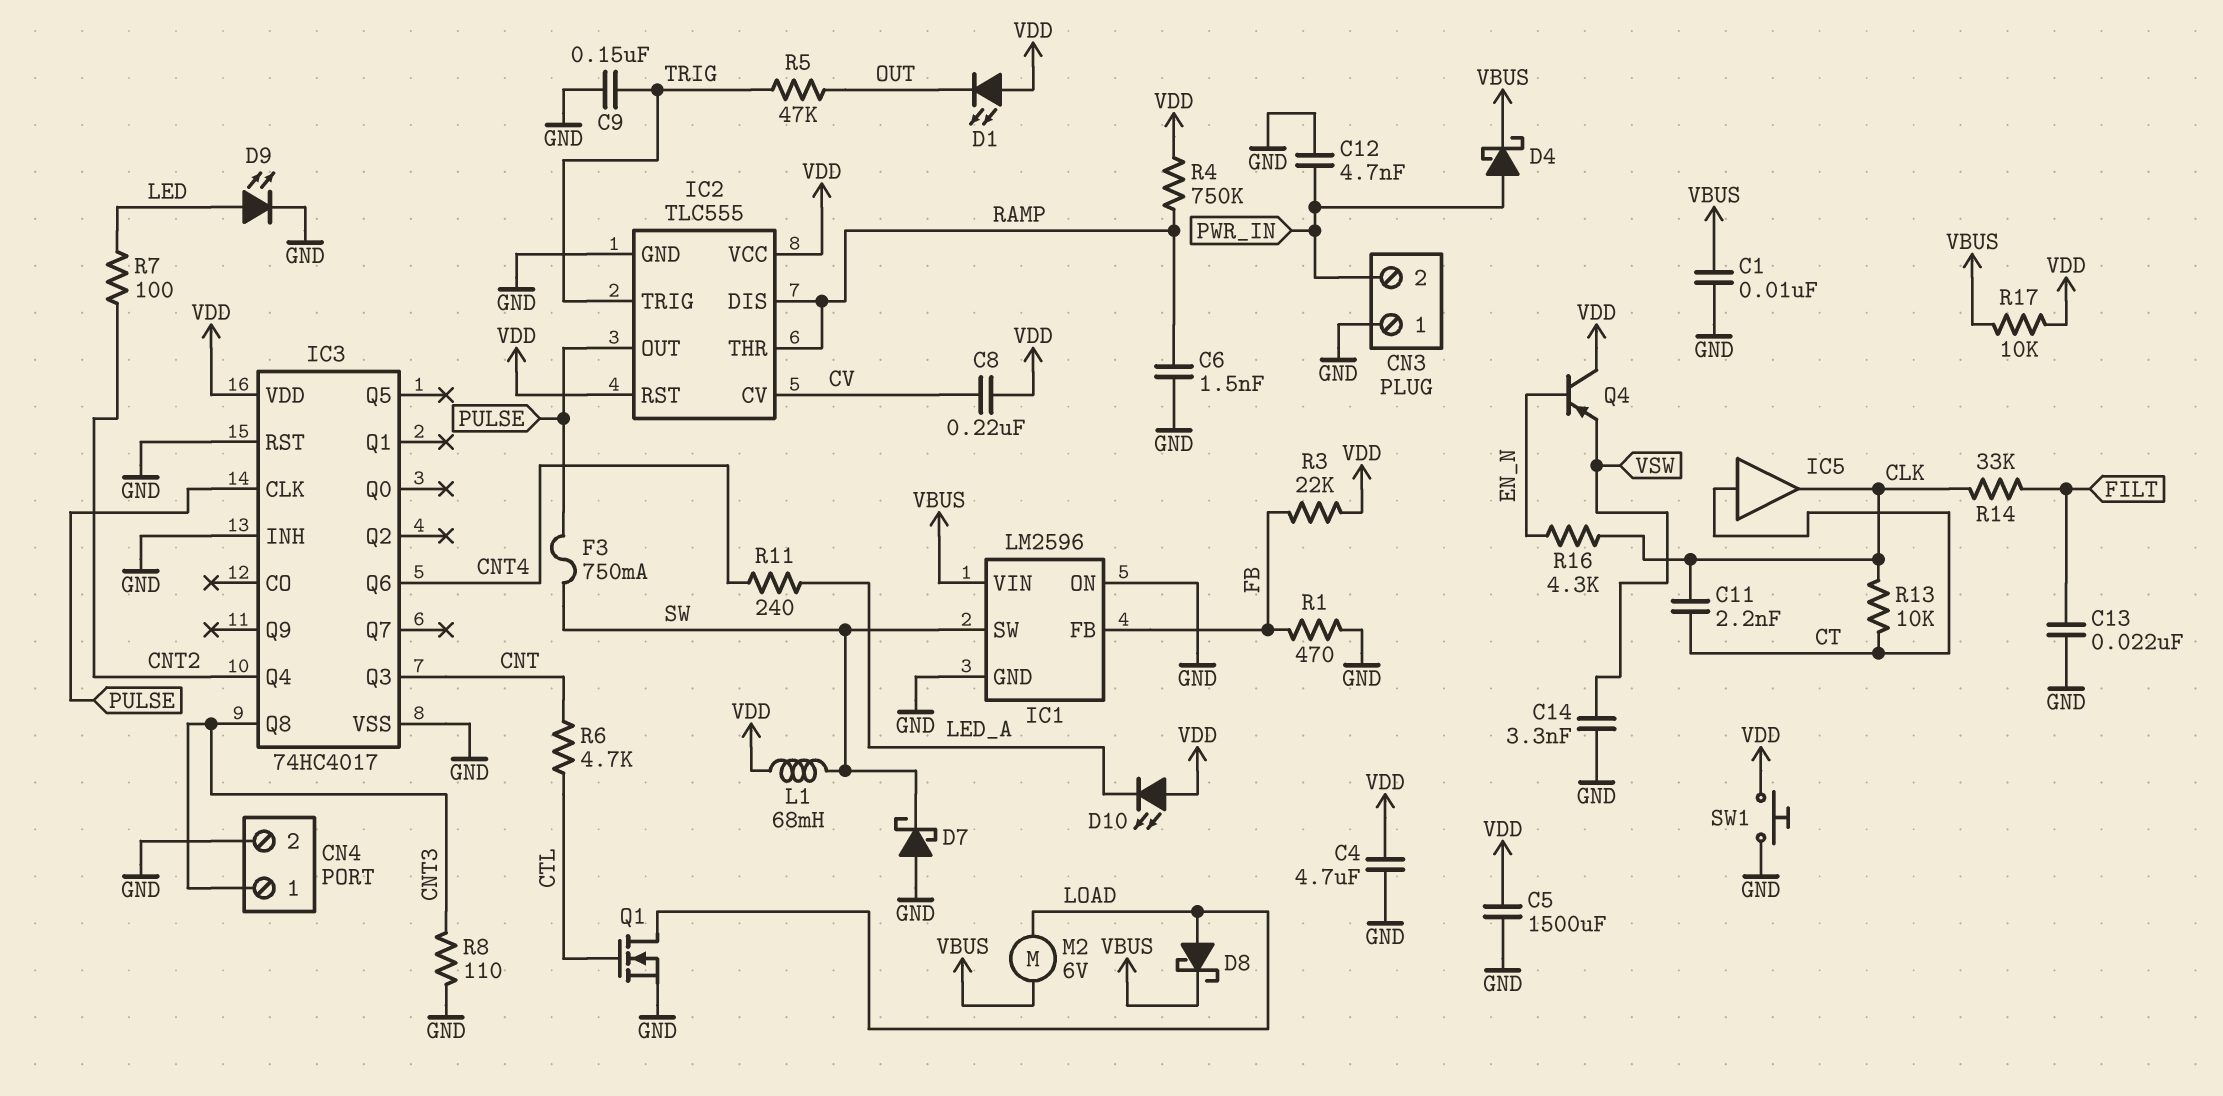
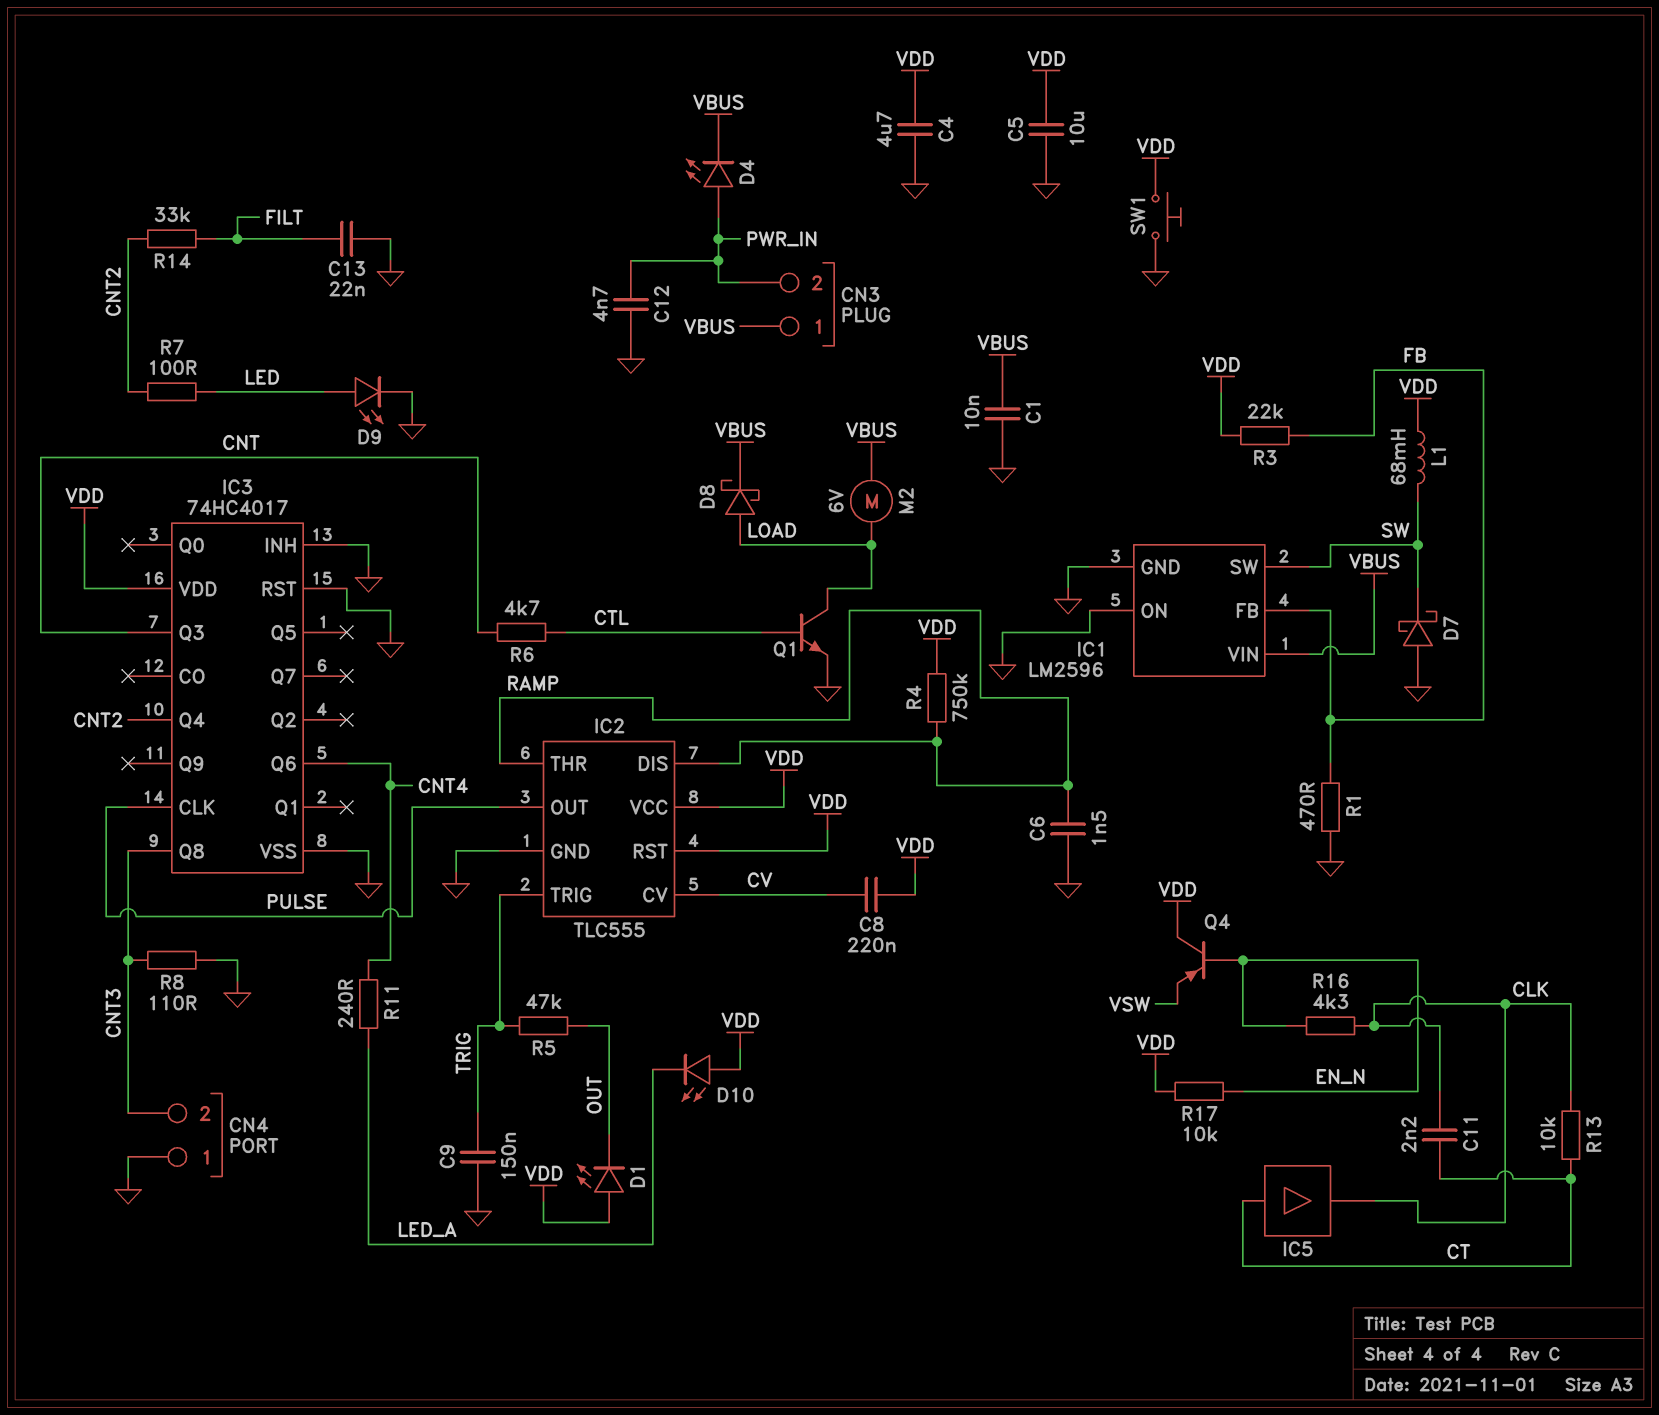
C5: 1500uF (GND, VDD) -> 10uF (GND, VDD)
C14: 3.3nF (GND, VSW) -> none
CN3 pin 1: GND -> VBUS
CN4 pin 1: CNT3 -> GND
CN4 pin 2: GND -> CNT3
D4: schottky (A PWR_IN, K VBUS) -> LED (A PWR_IN, K VBUS)
F3: 750mA (PULSE, SW) -> none
Q1: NMOS (G CTL, D LOAD, S GND) -> NPN (B CTL, C LOAD, E GND)
R14: 33k (CLK, FILT) -> 33k (CNT2, FILT)
R17: 10k (VBUS, VDD) -> 10k (EN_N, VDD)

